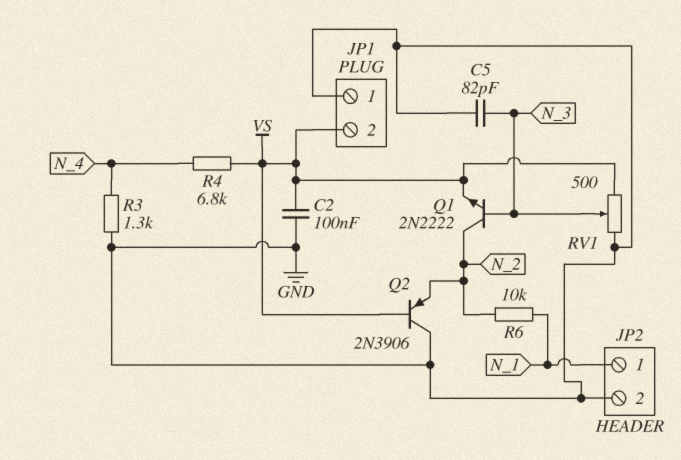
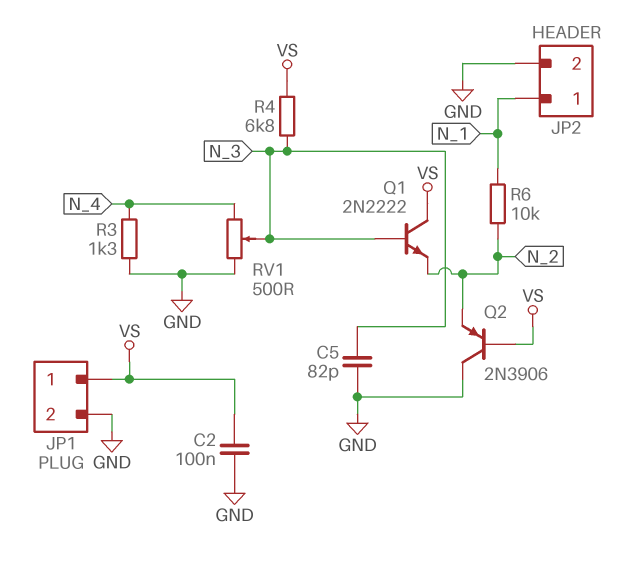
JP1 pin 1: GND -> VS
JP1 pin 2: VS -> GND
Q1: NPN 2N2222 (B N_3, C N_2, E VS) -> NPN 2N2222 (B N_3, C VS, E N_2)
R4: 6.8k (N_4, VS) -> 6.8k (N_3, VS)
RV1: 500 (GND, VS, wiper N_3) -> 500 (GND, N_4, wiper N_3)

